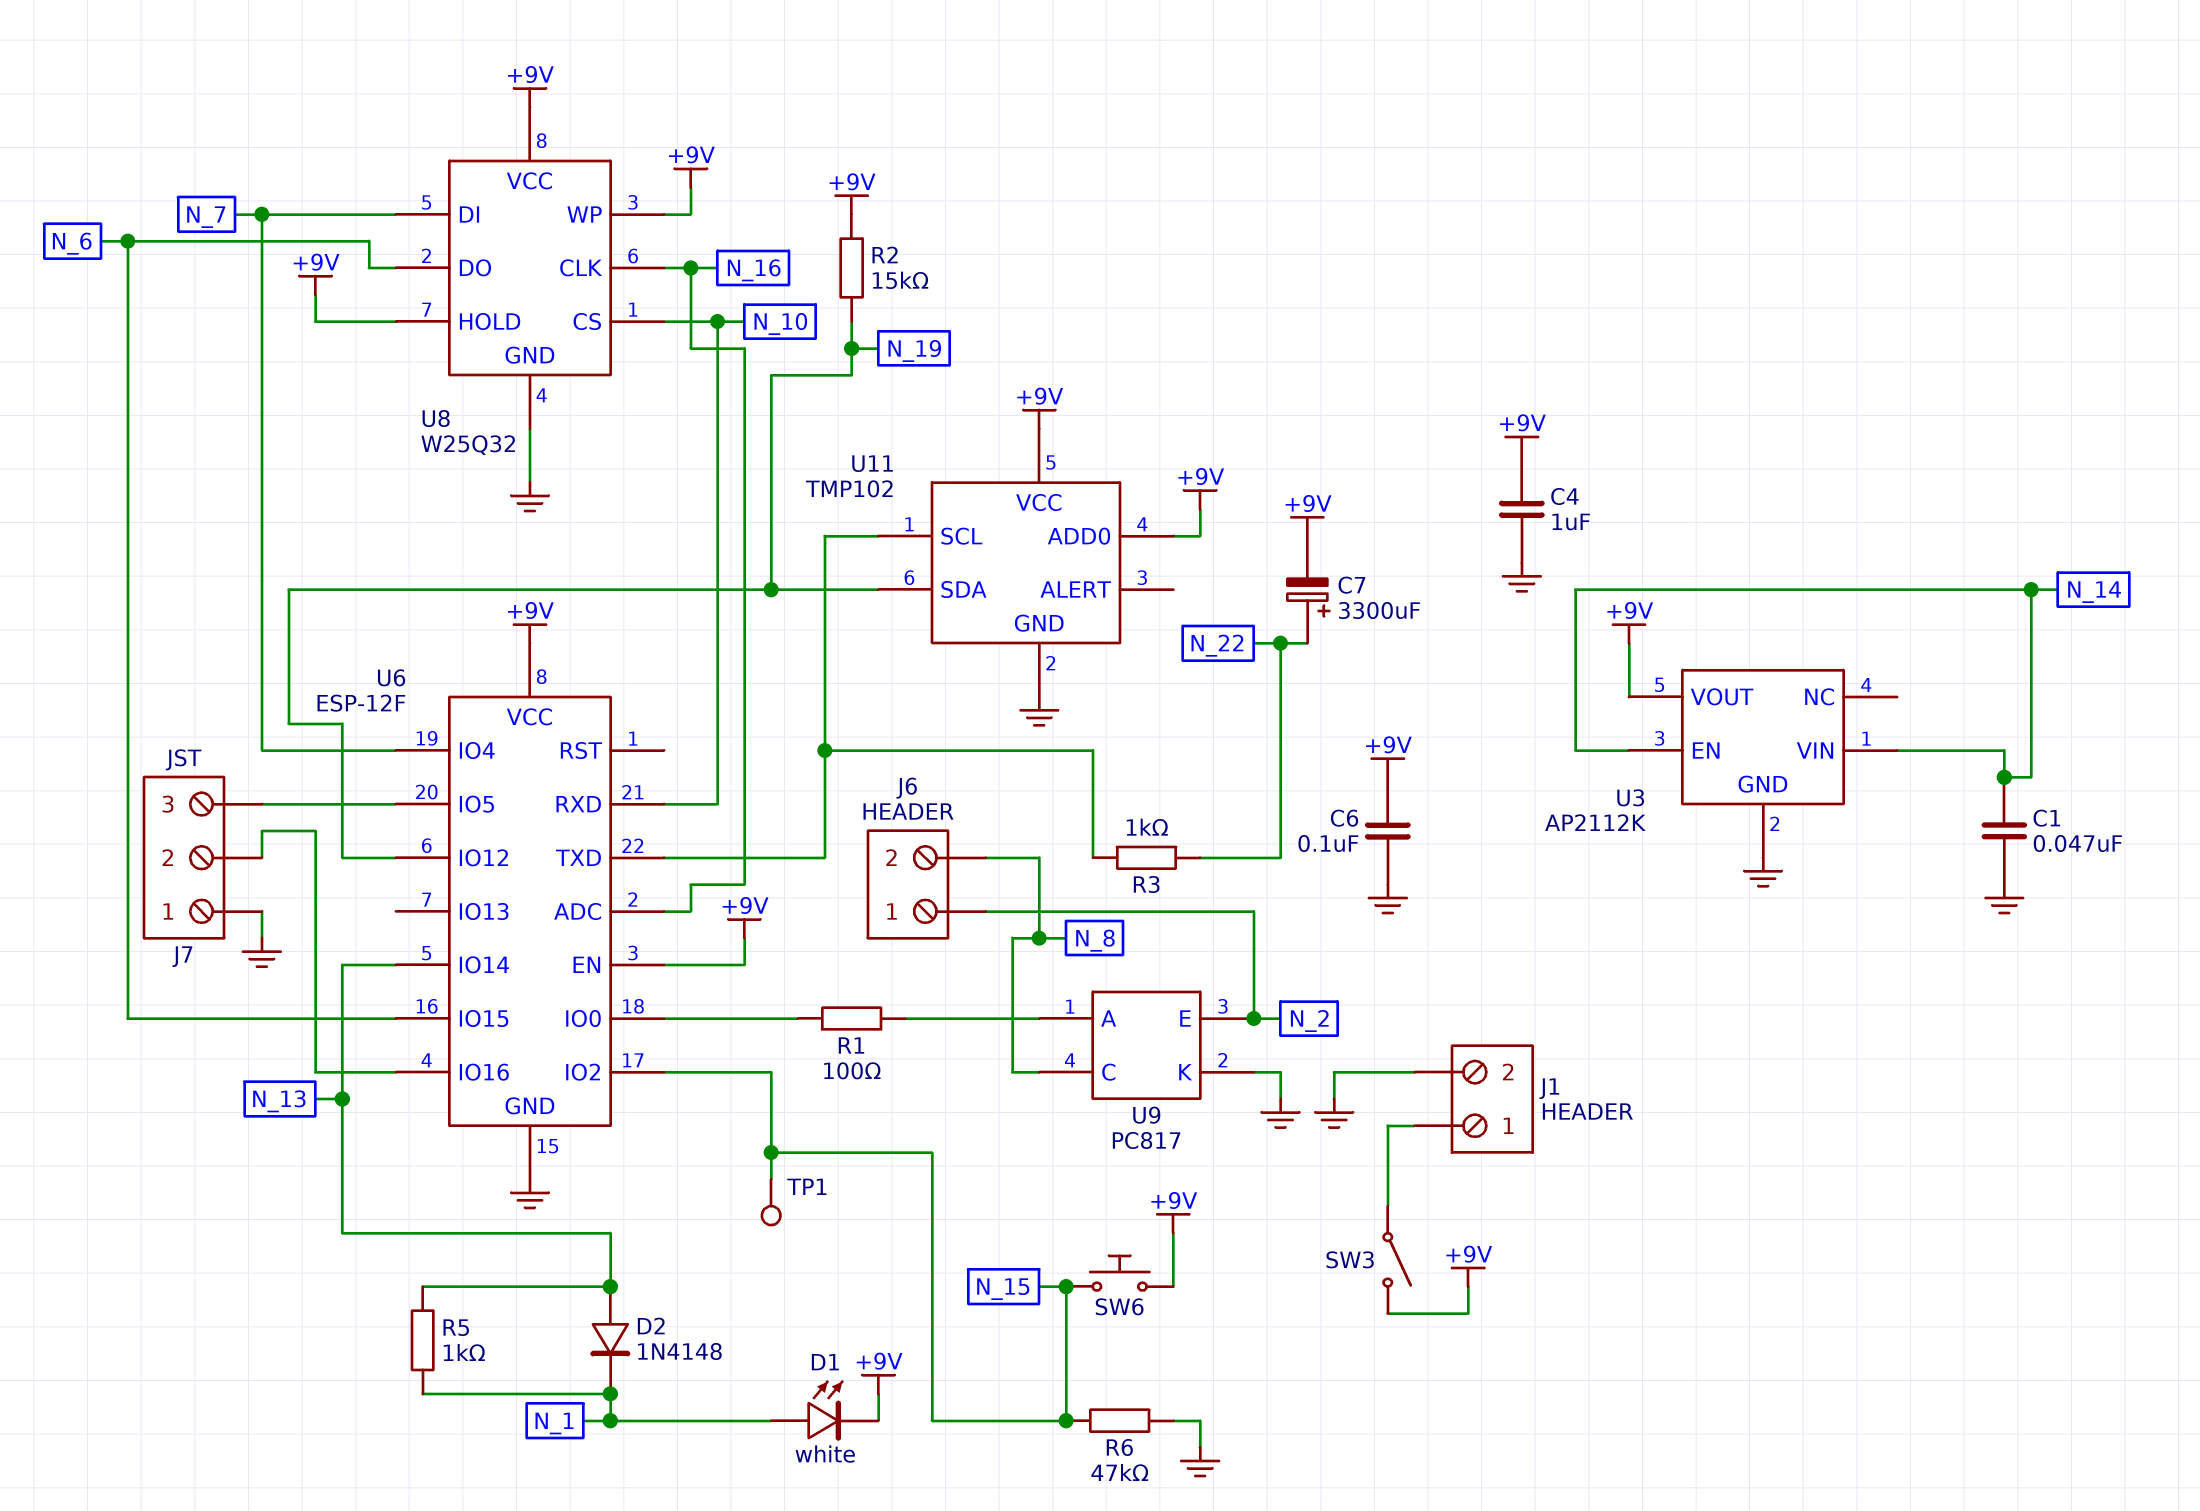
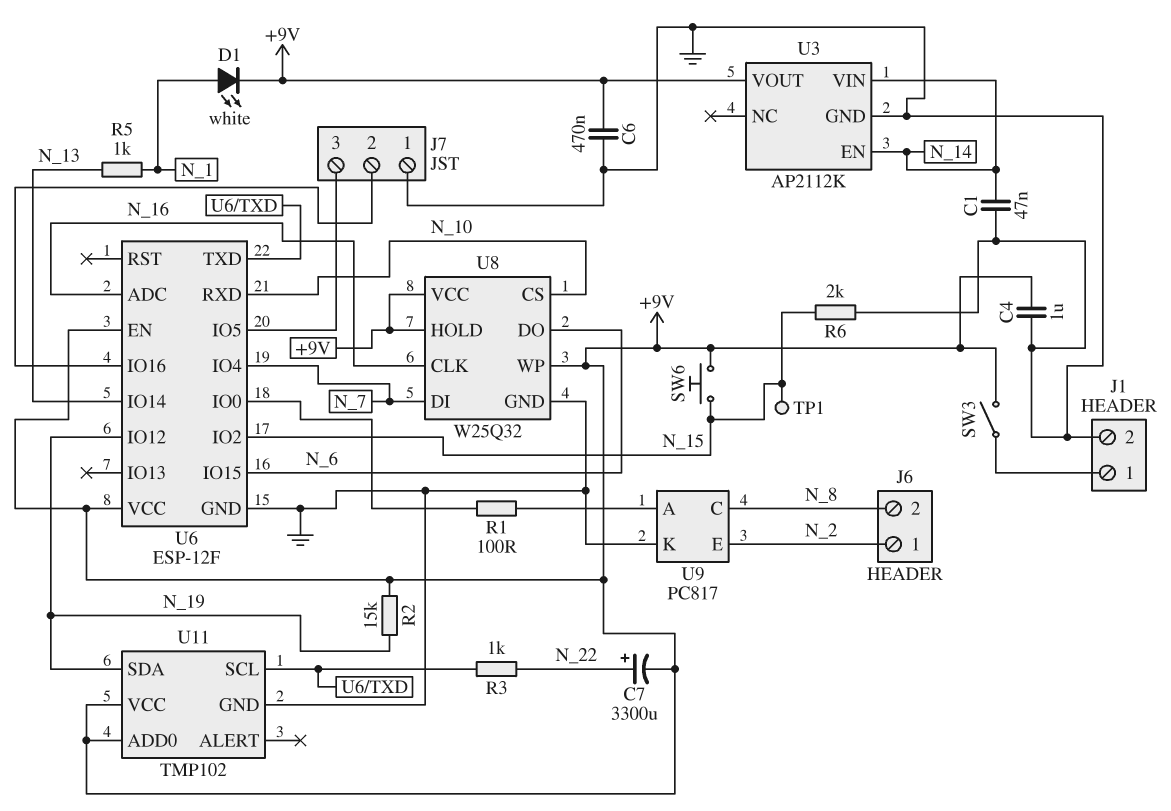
C6: 100nF (+9V, GND) -> 470nF (+9V, GND)
D2: diode 1N4148 (A N_13, K N_1) -> none
R6: 47k (GND, N_15) -> 2k (GND, N_15)

